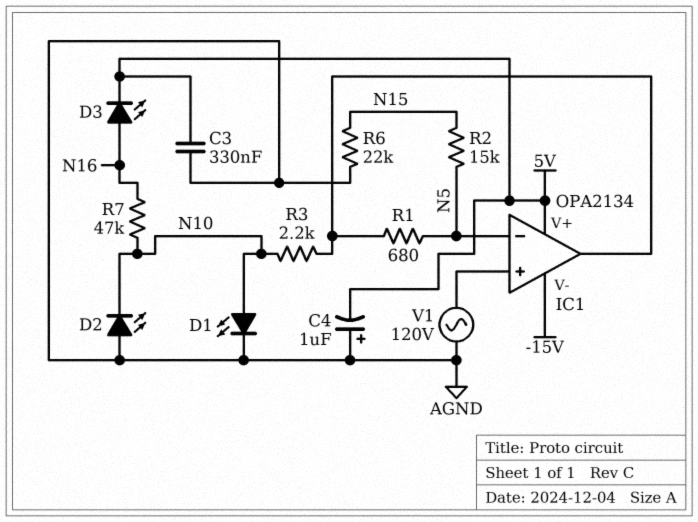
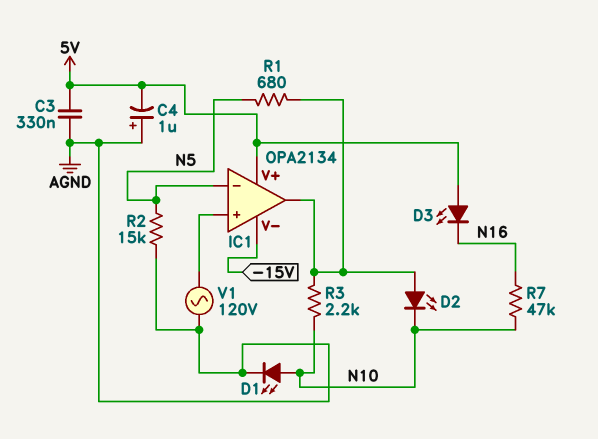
D2: LED (A AGND, K N10) -> LED (A IC1/out, K N10)
D3: LED (A N16, K 5V) -> LED (A 5V, K N16)
R2: 15k (N5, N15) -> 15k (AGND, N5)
R6: 22k (AGND, N15) -> none

